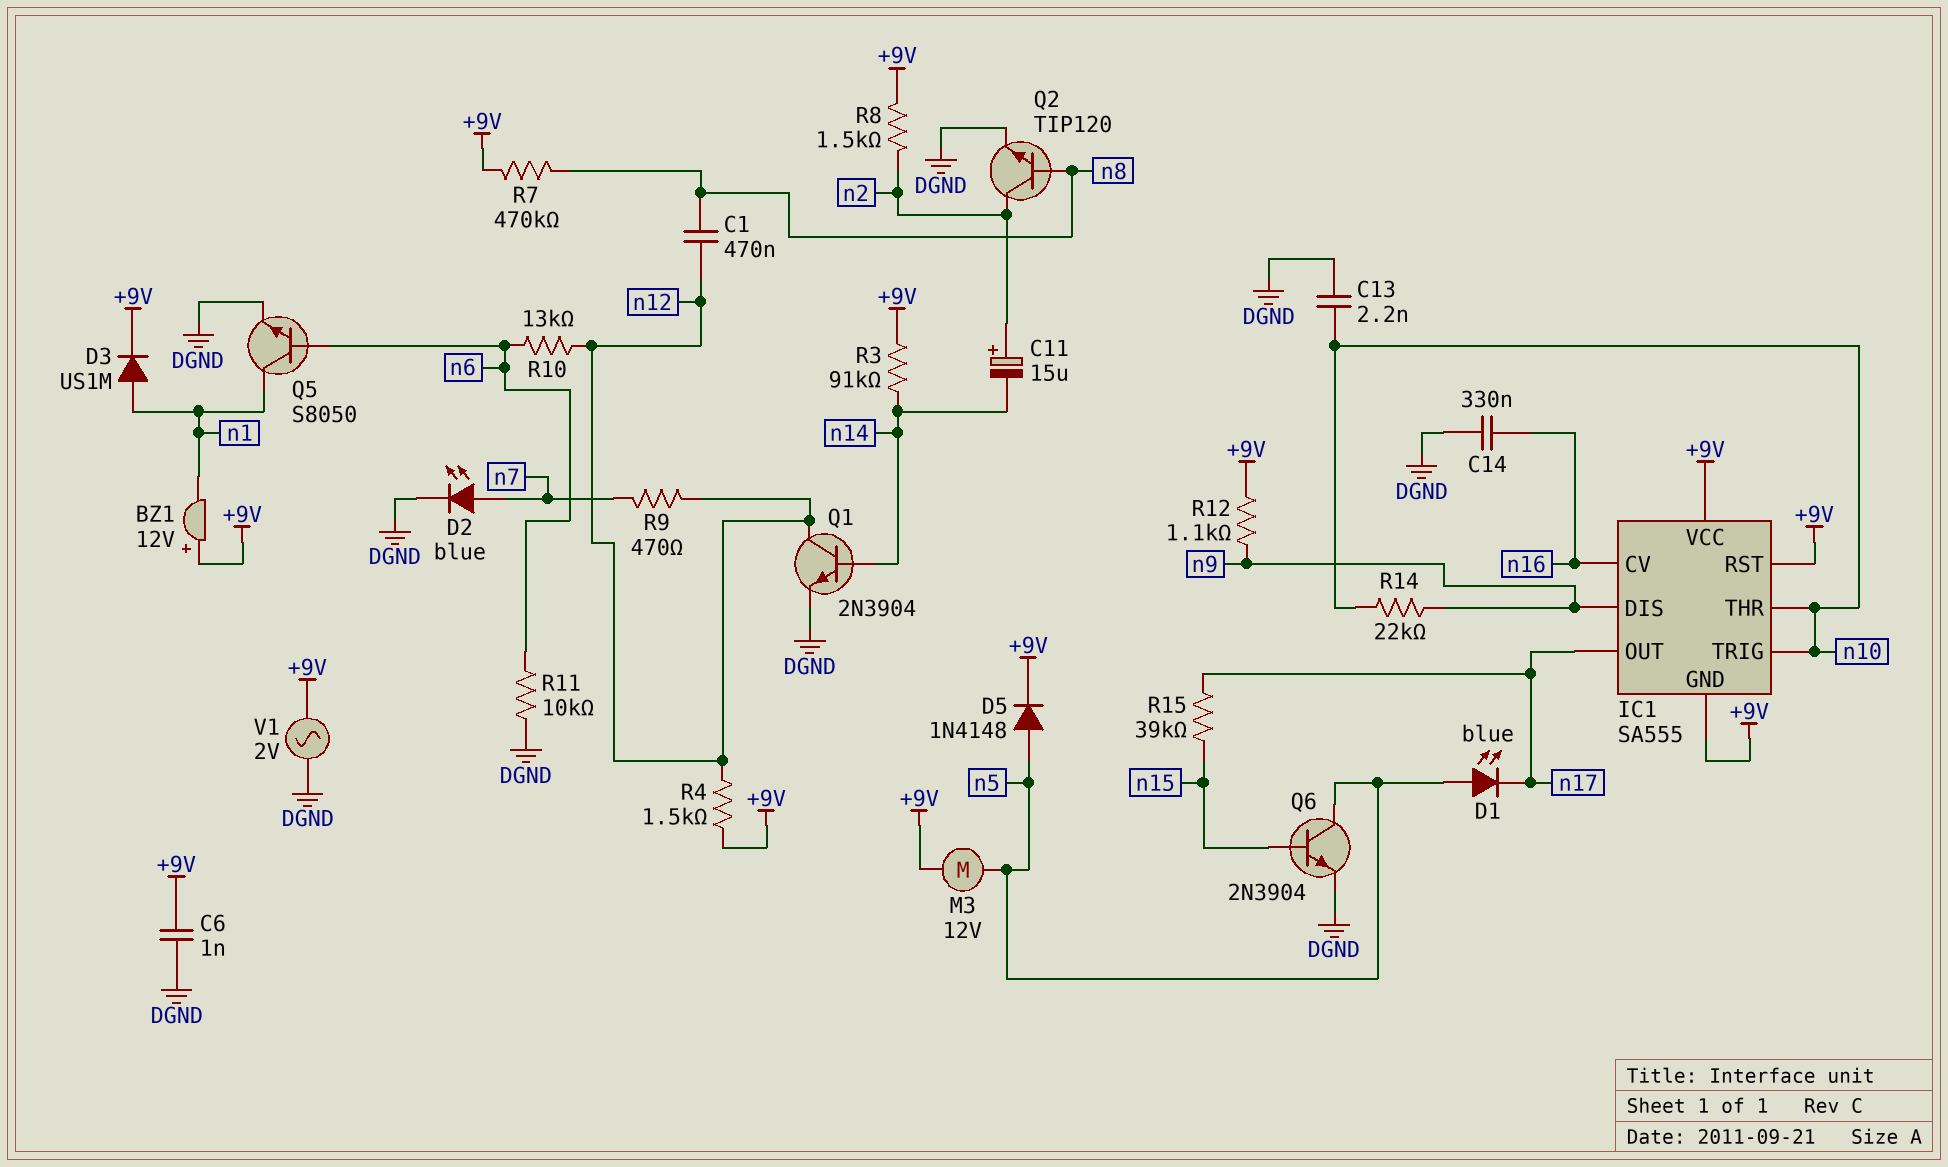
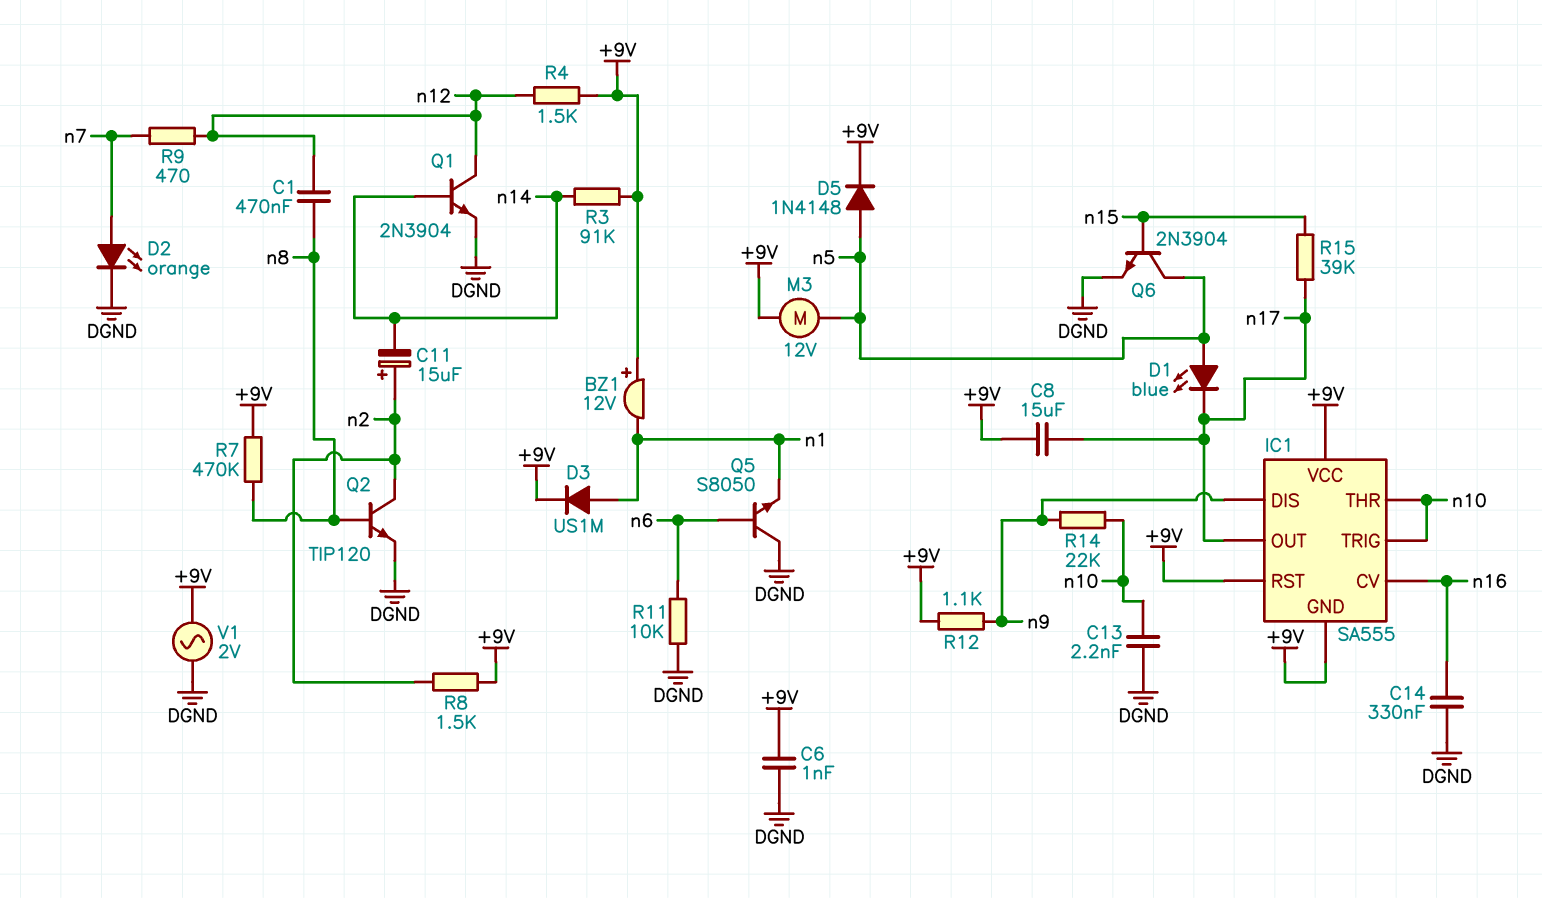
C8: none -> 15uF (+9V, n17)
D2: LED blue (A n7, K DGND) -> LED orange (A n7, K DGND)
Q5: NPN S8050 (B n6, C n1, E DGND) -> NPN S8050 (B n6, C DGND, E n1)
R10: 13k (n6, n12) -> none

